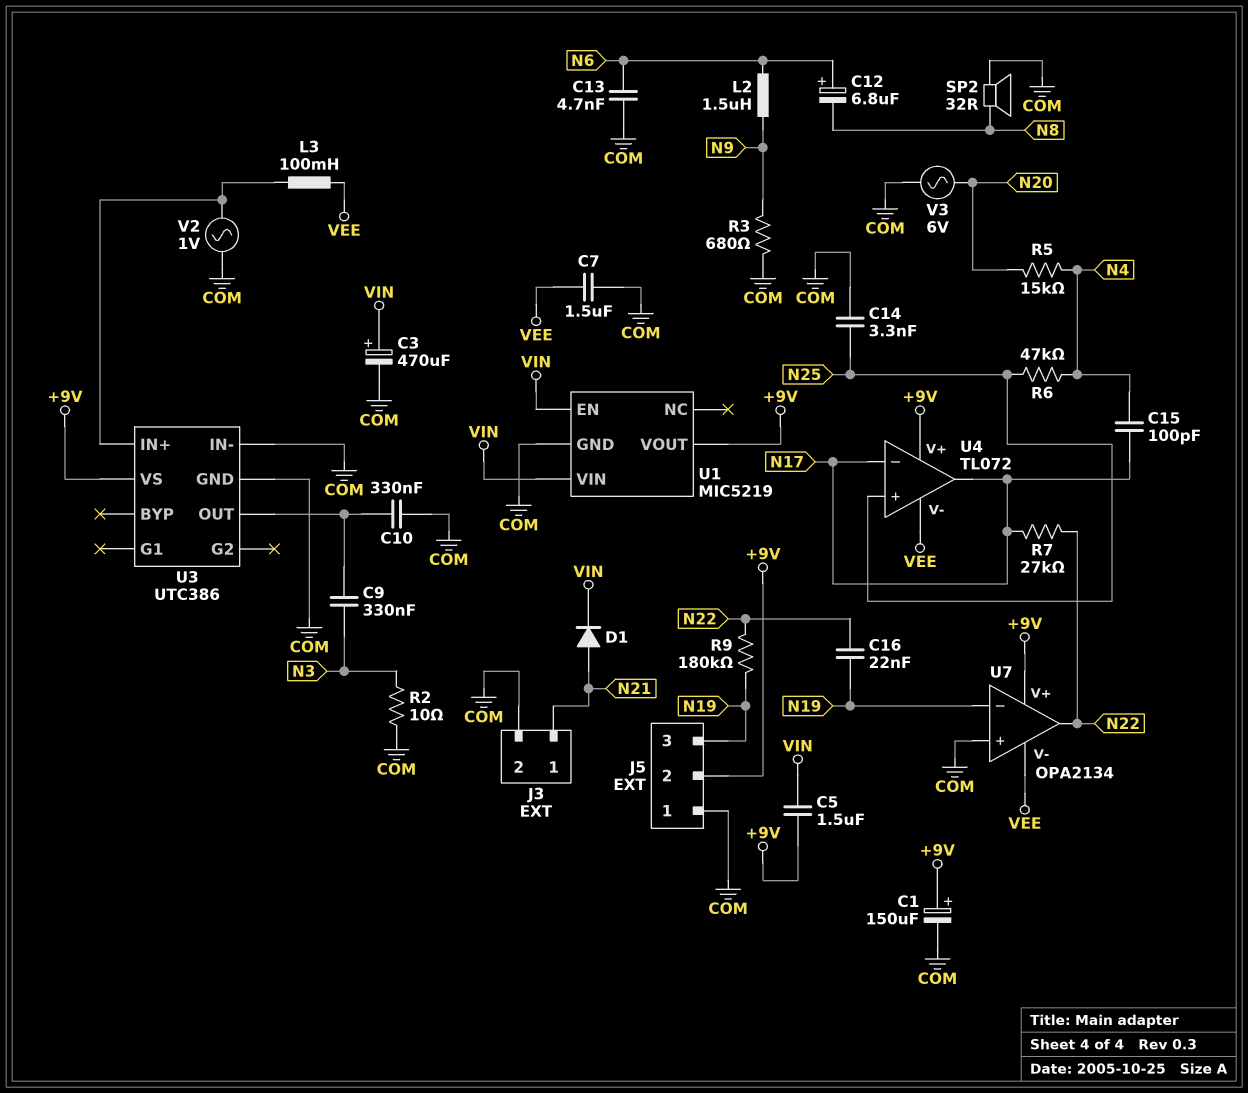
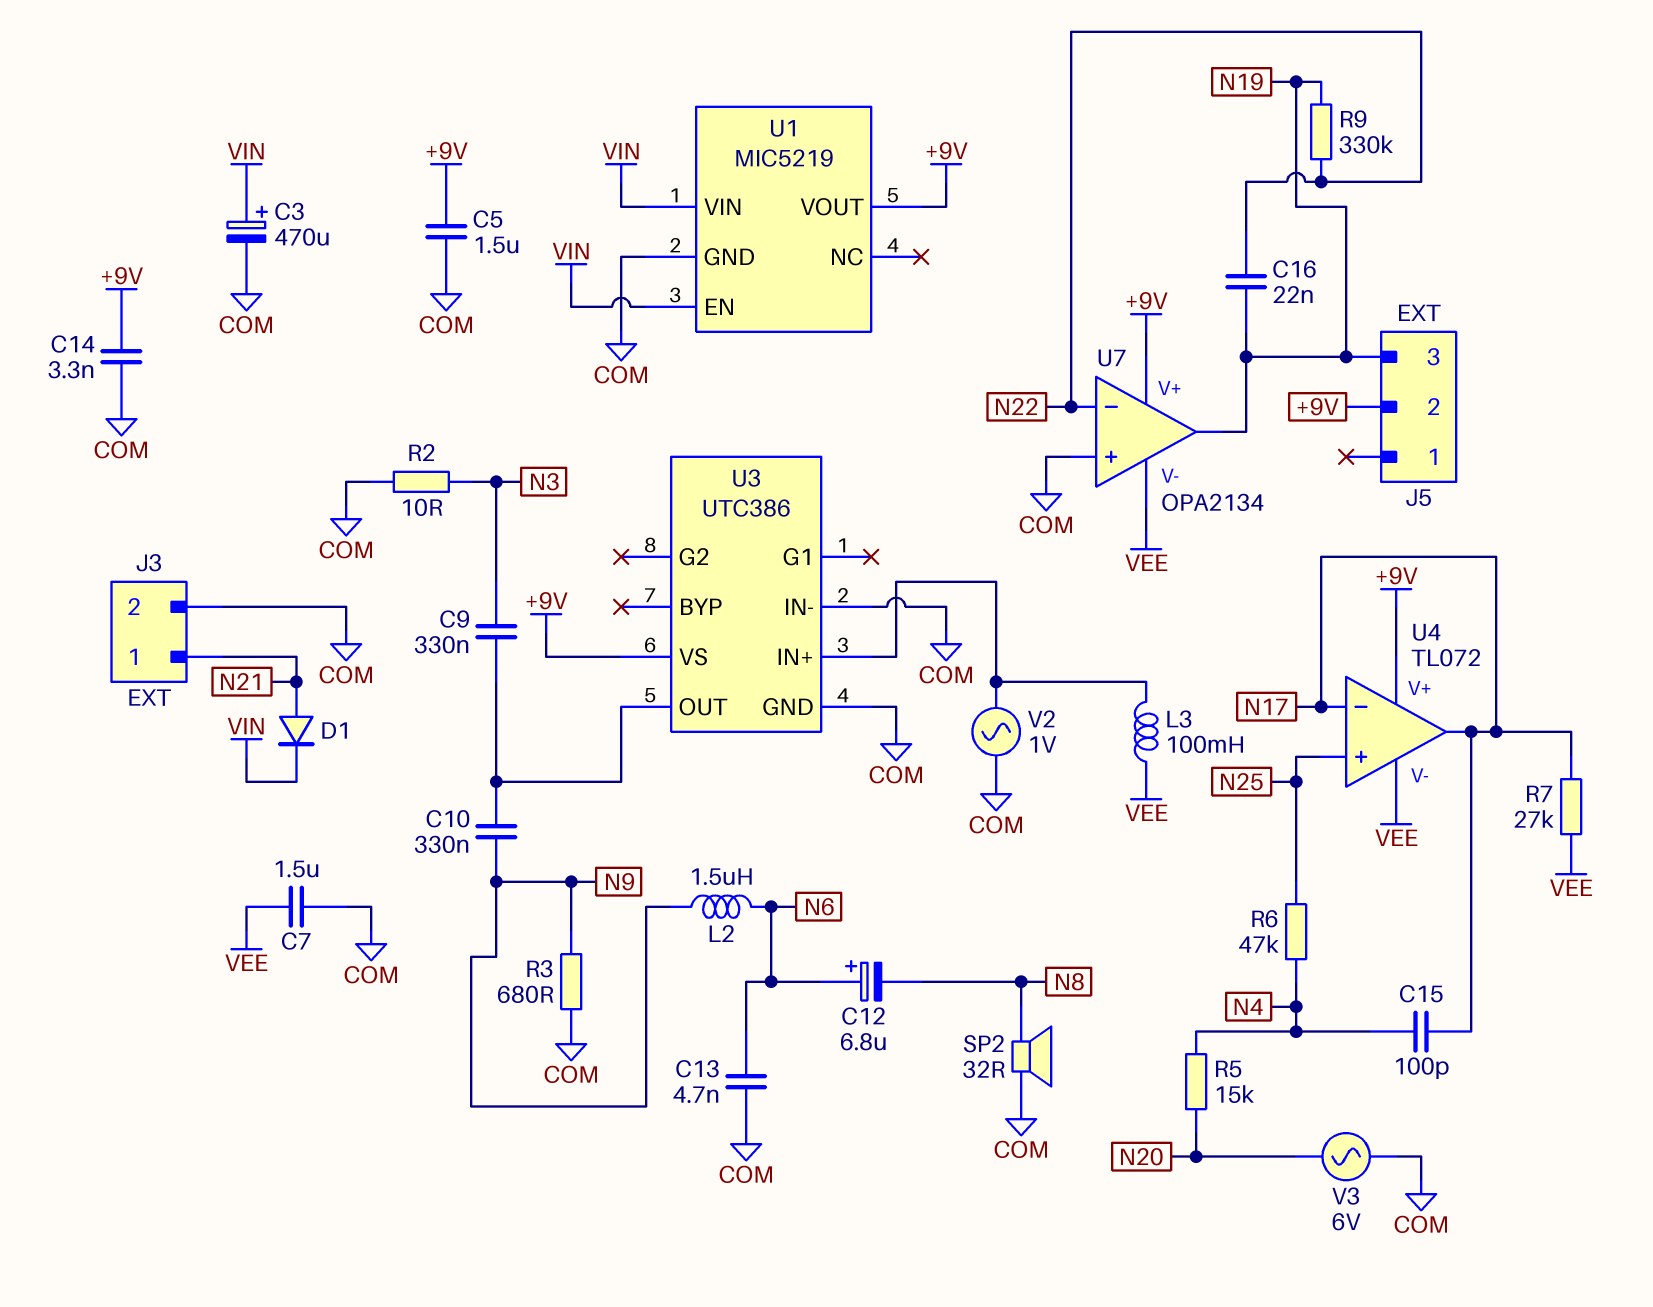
C1: 150uF (plus +9V, minus COM) -> none
C5: 1.5uF (+9V, VIN) -> 1.5uF (+9V, COM)
C10: 330nF (COM, U3/OUT) -> 330nF (N9, U3/OUT)
C14: 3.3nF (COM, N25) -> 3.3nF (+9V, COM)
J5 pin 1: COM -> none
R7: 27k (N17, N22) -> 27k (N17, VEE)
R9: 180k (N19, N22) -> 330k (N19, N22)
U7 pin in-: N19 -> N22
U7 pin out: N22 -> N19

